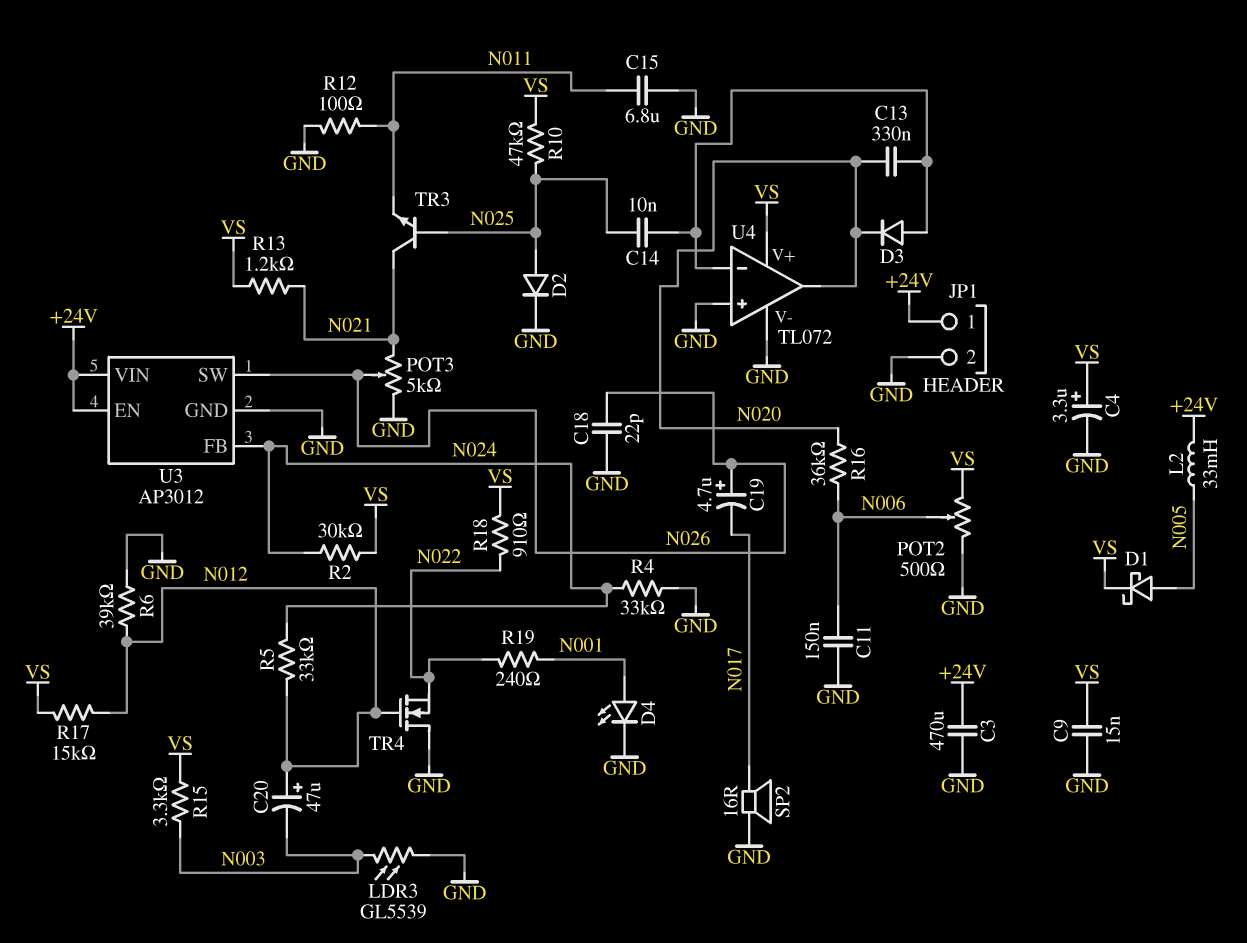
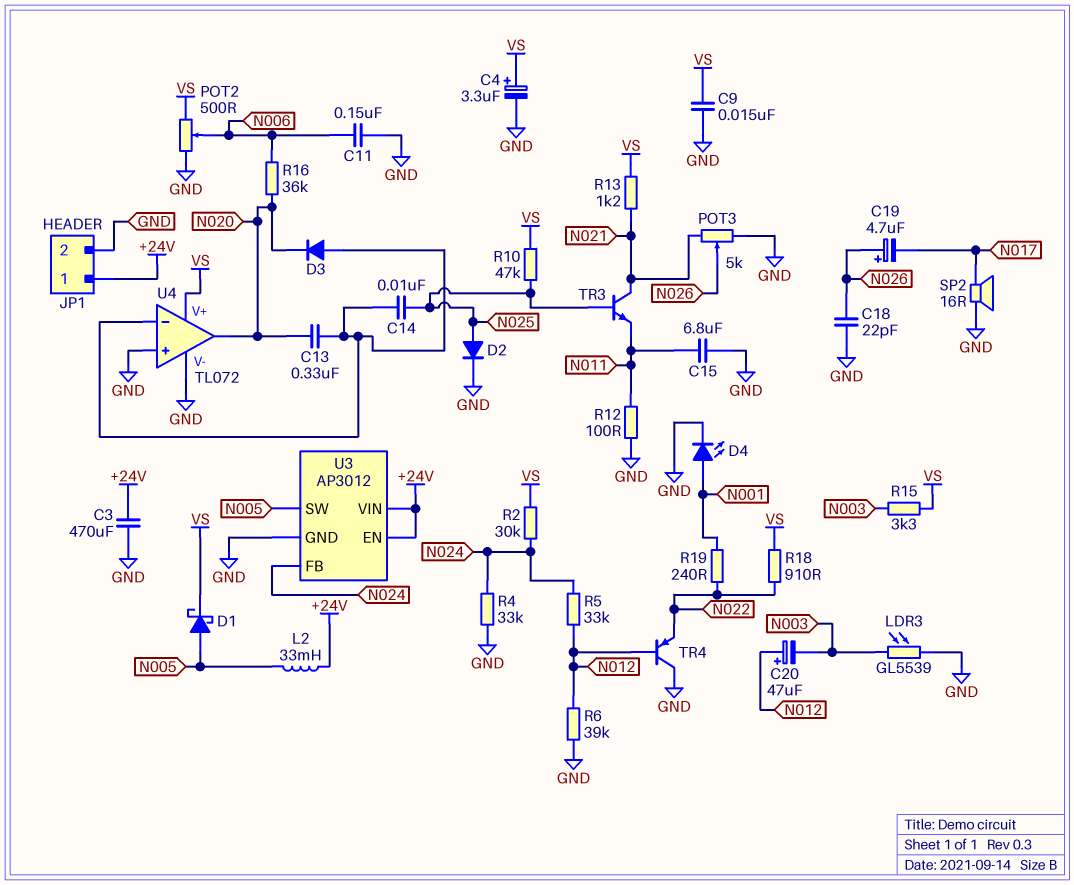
R17: 15k (N012, VS) -> none
TR4: NMOS (G N012, D GND, S N022) -> PNP (B N012, C GND, E N022)
U3 pin SW: N026 -> N005

